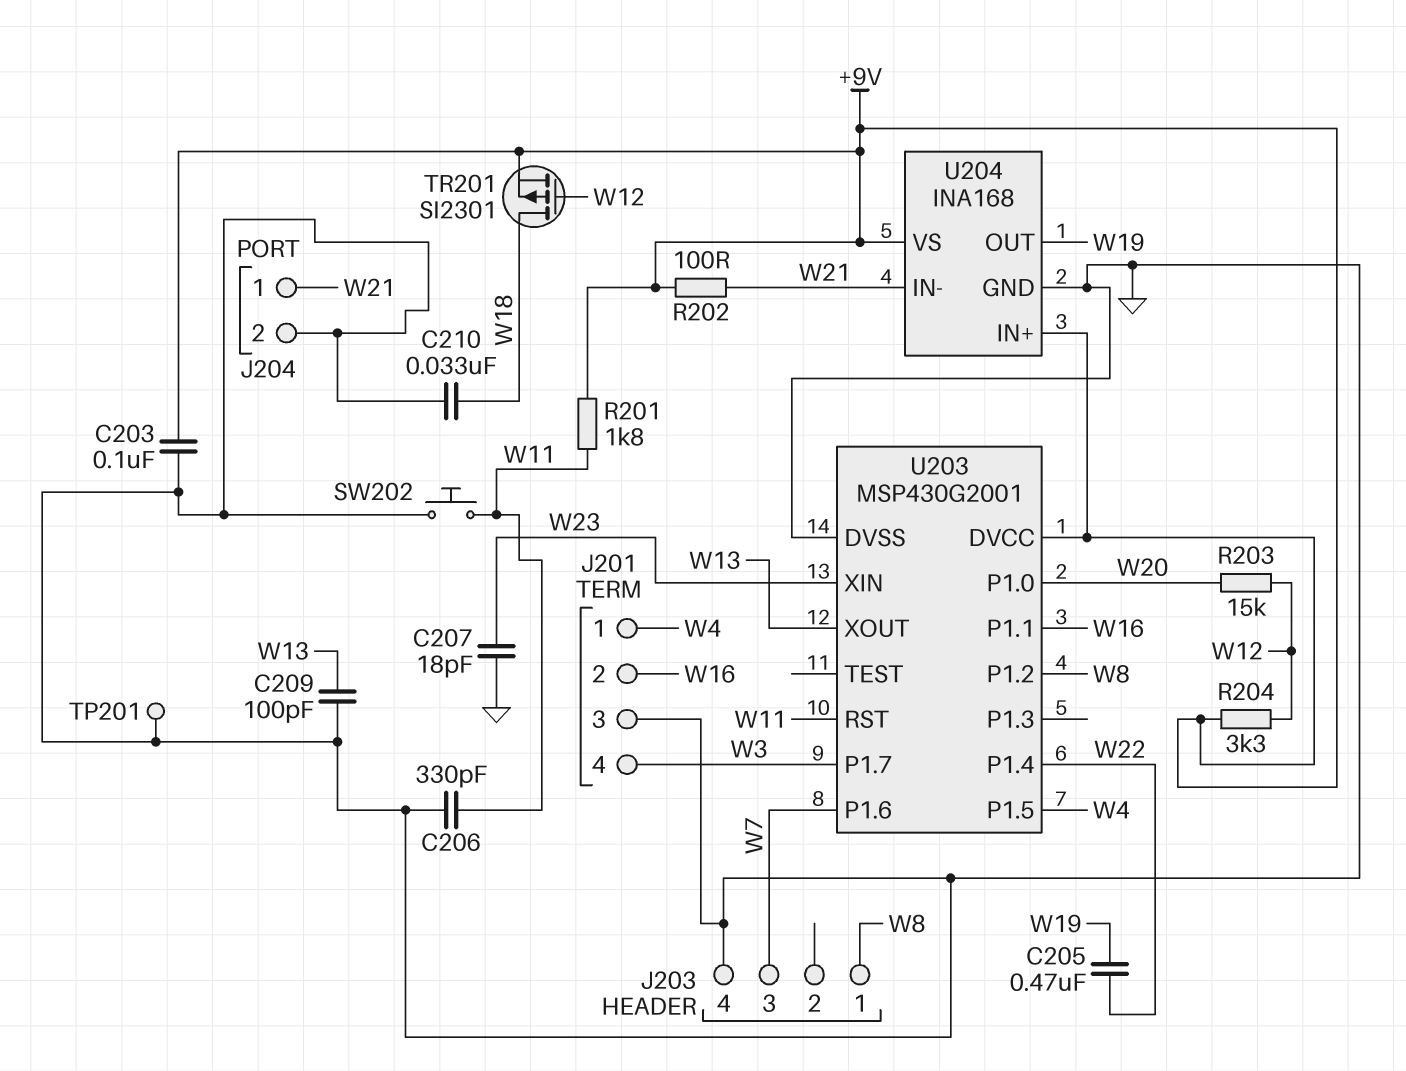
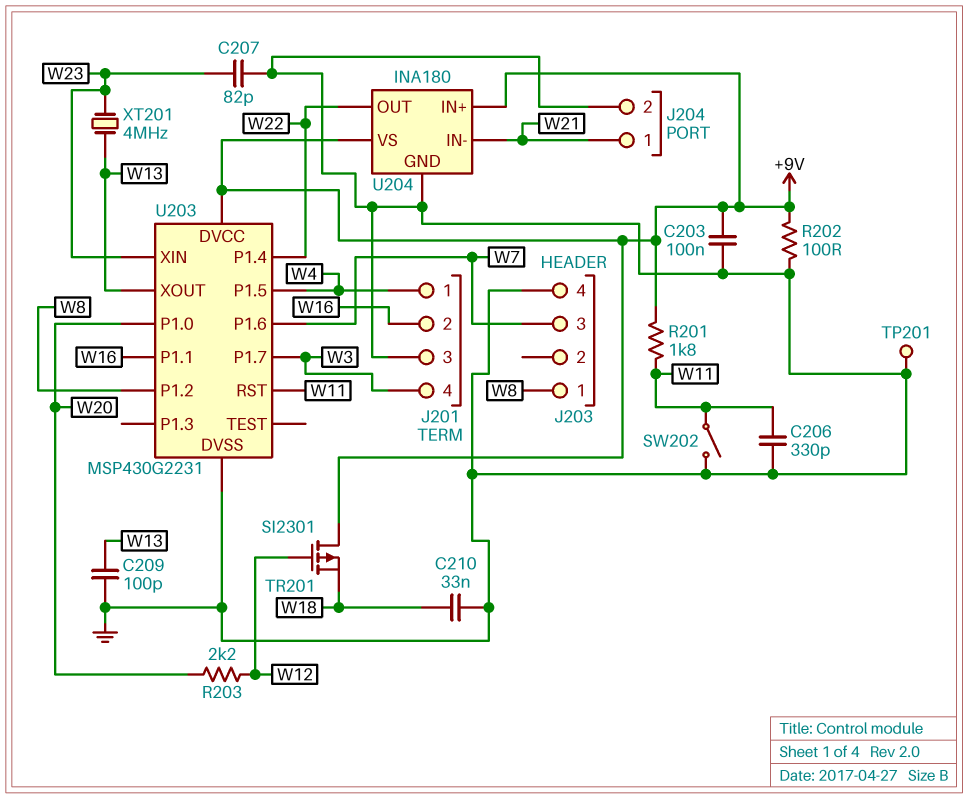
C205: 470nF (W19, W22) -> none
C207: 18pF (GND, W23) -> 82pF (GND, W23)
R202: 100 (+9V, W21) -> 100 (+9V, GND)
R203: 15k (W12, W20) -> 2.2k (W12, W20)
R204: 3.3k (+9V, W12) -> none
SW202: button (GND, W11) -> switch (GND, W11)
TR201: PMOS SI2301 (G W12, D W18, S +9V) -> PMOS SI2301 (G W12, D +9V, S W18)
U203: MSP430G2001 -> MSP430G2231
U204: INA168 -> INA180
U204 pin OUT: W19 -> W22
XT201: none -> 4MHz (W13, W23)

